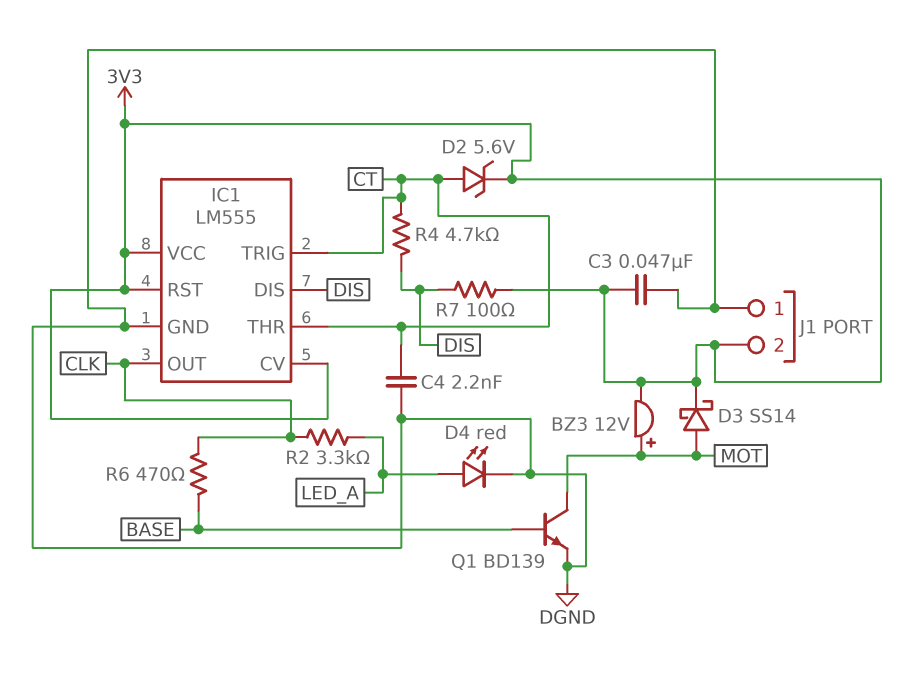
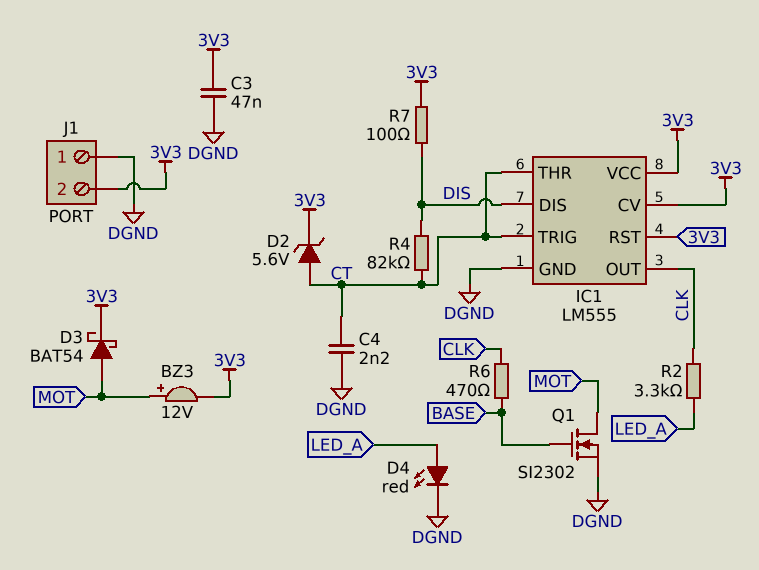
D3: schottky SS14 (A MOT, K 3V3) -> schottky BAT54 (A MOT, K 3V3)
Q1: NPN BD139 (B BASE, C MOT, E DGND) -> NMOS SI2302 (G BASE, D MOT, S DGND)
R4: 4.7k (CT, DIS) -> 82k (CT, DIS)

